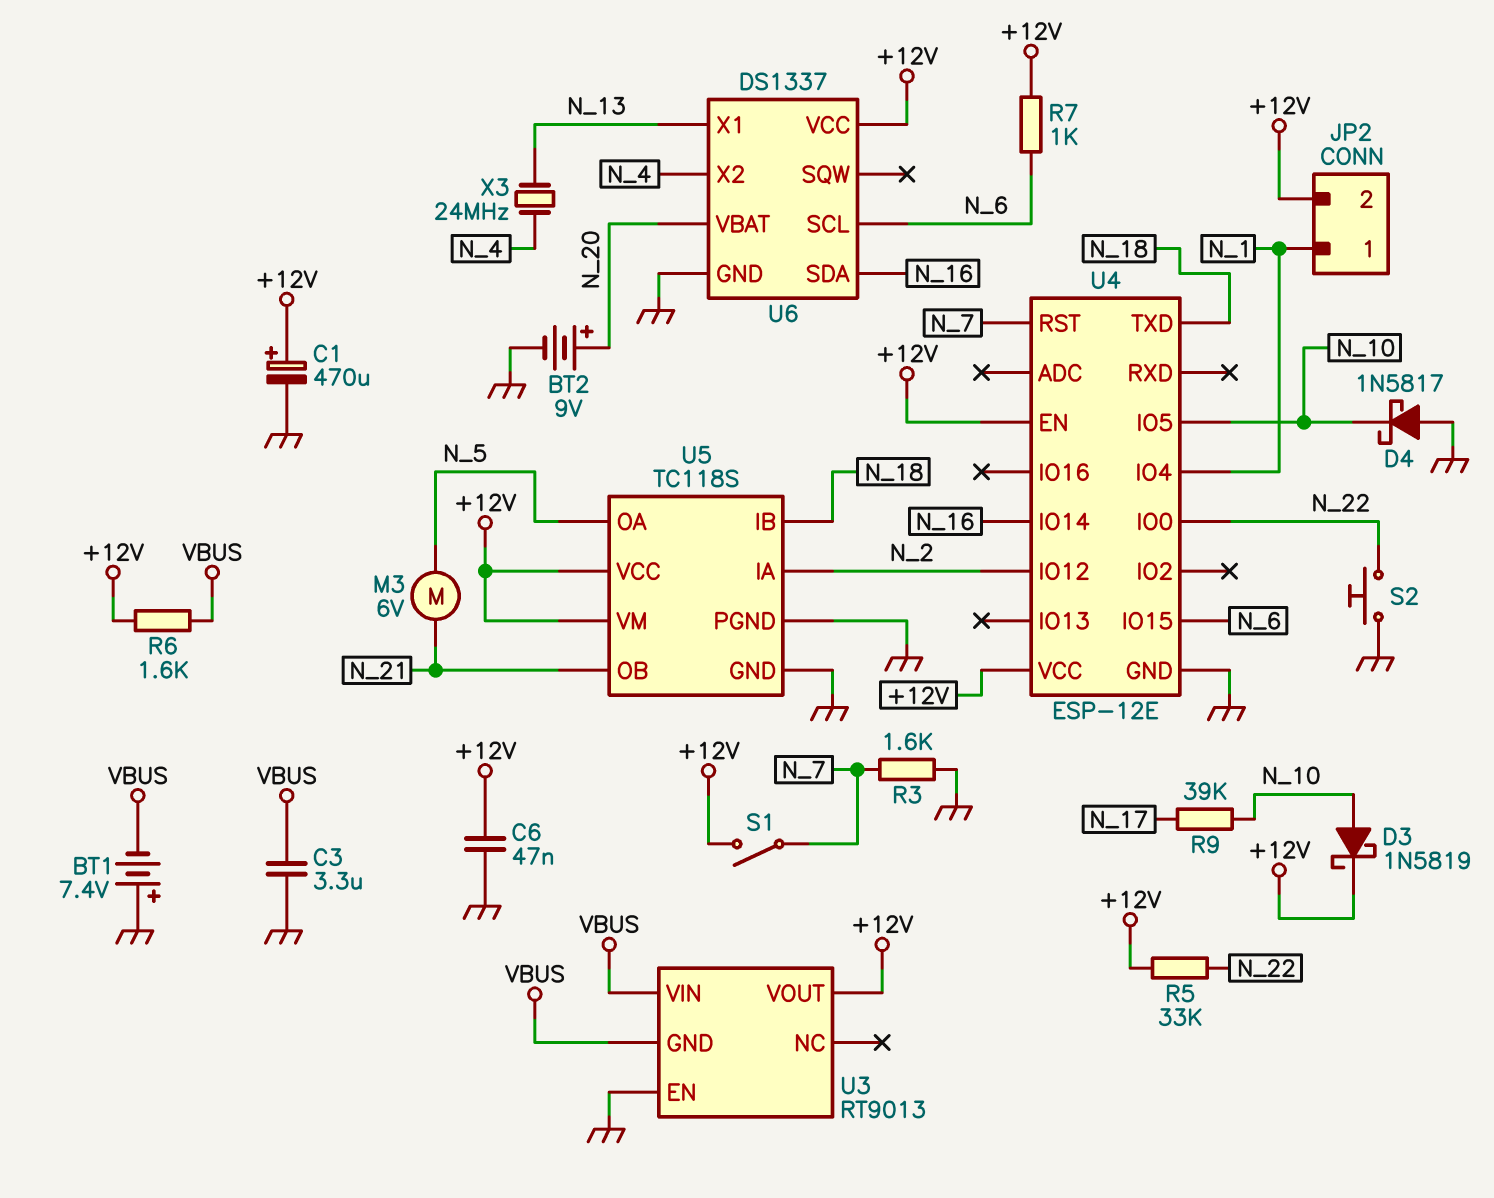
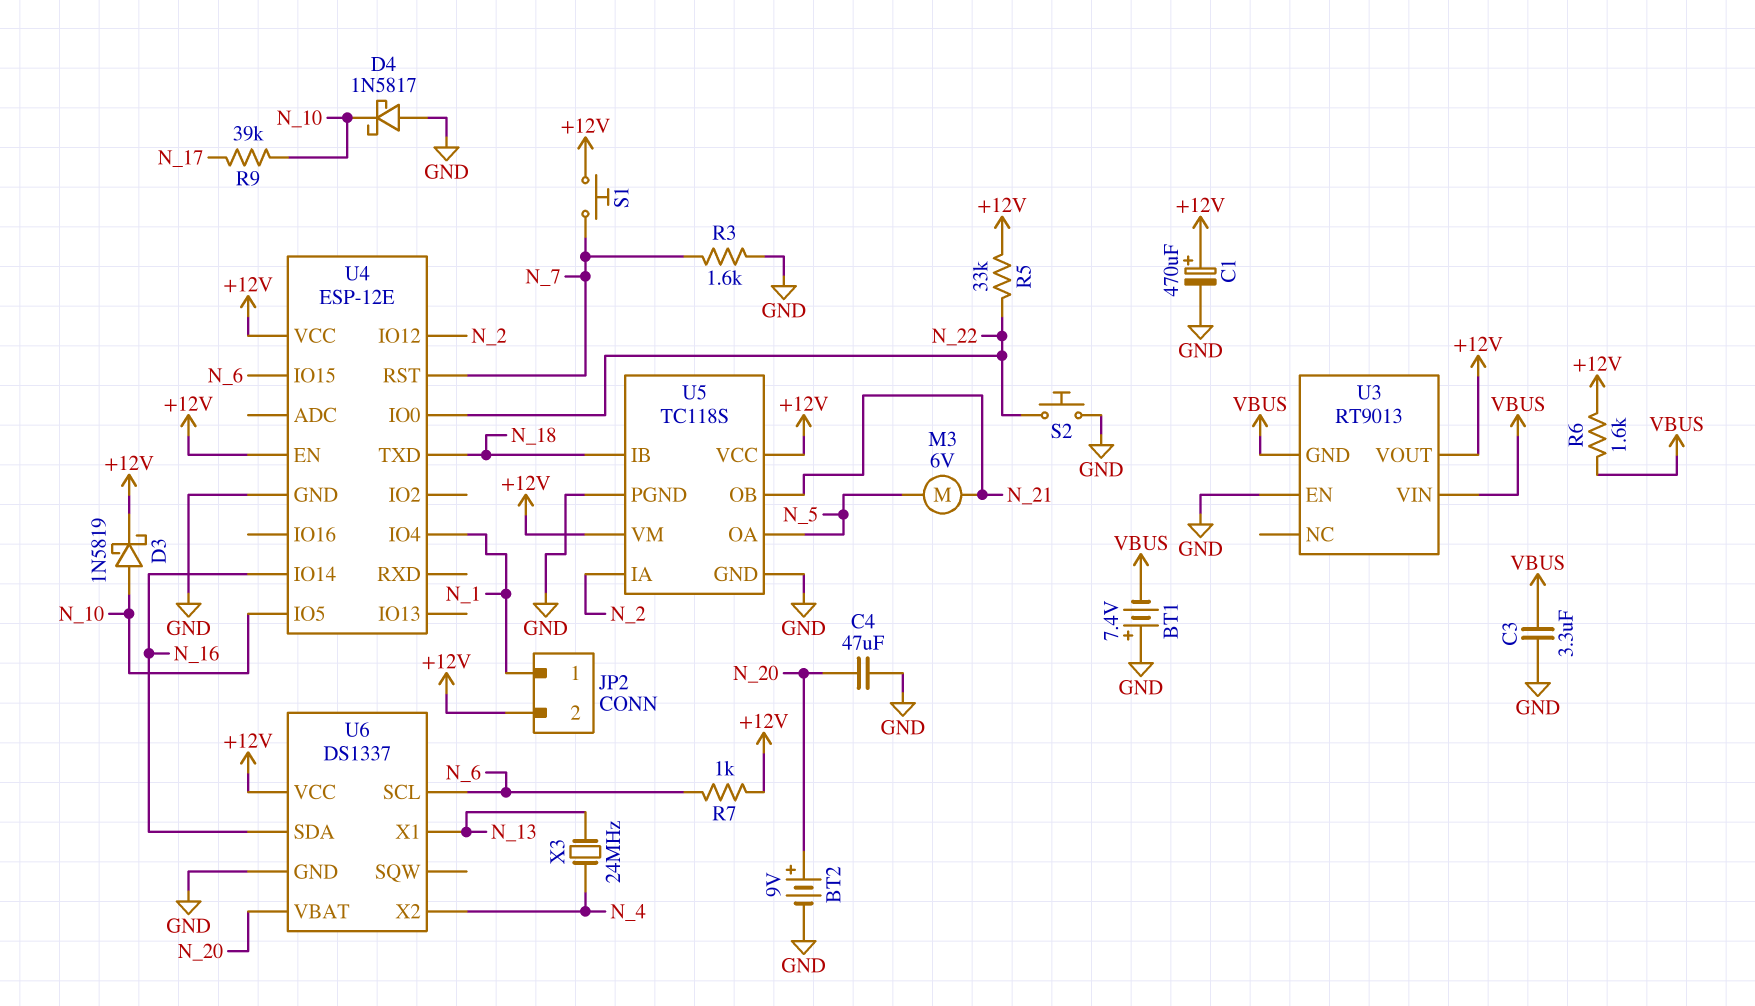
C4: none -> 47uF (GND, N_20)
C6: 47nF (+12V, GND) -> none
S1: switch (+12V, N_7) -> button (+12V, N_7)

